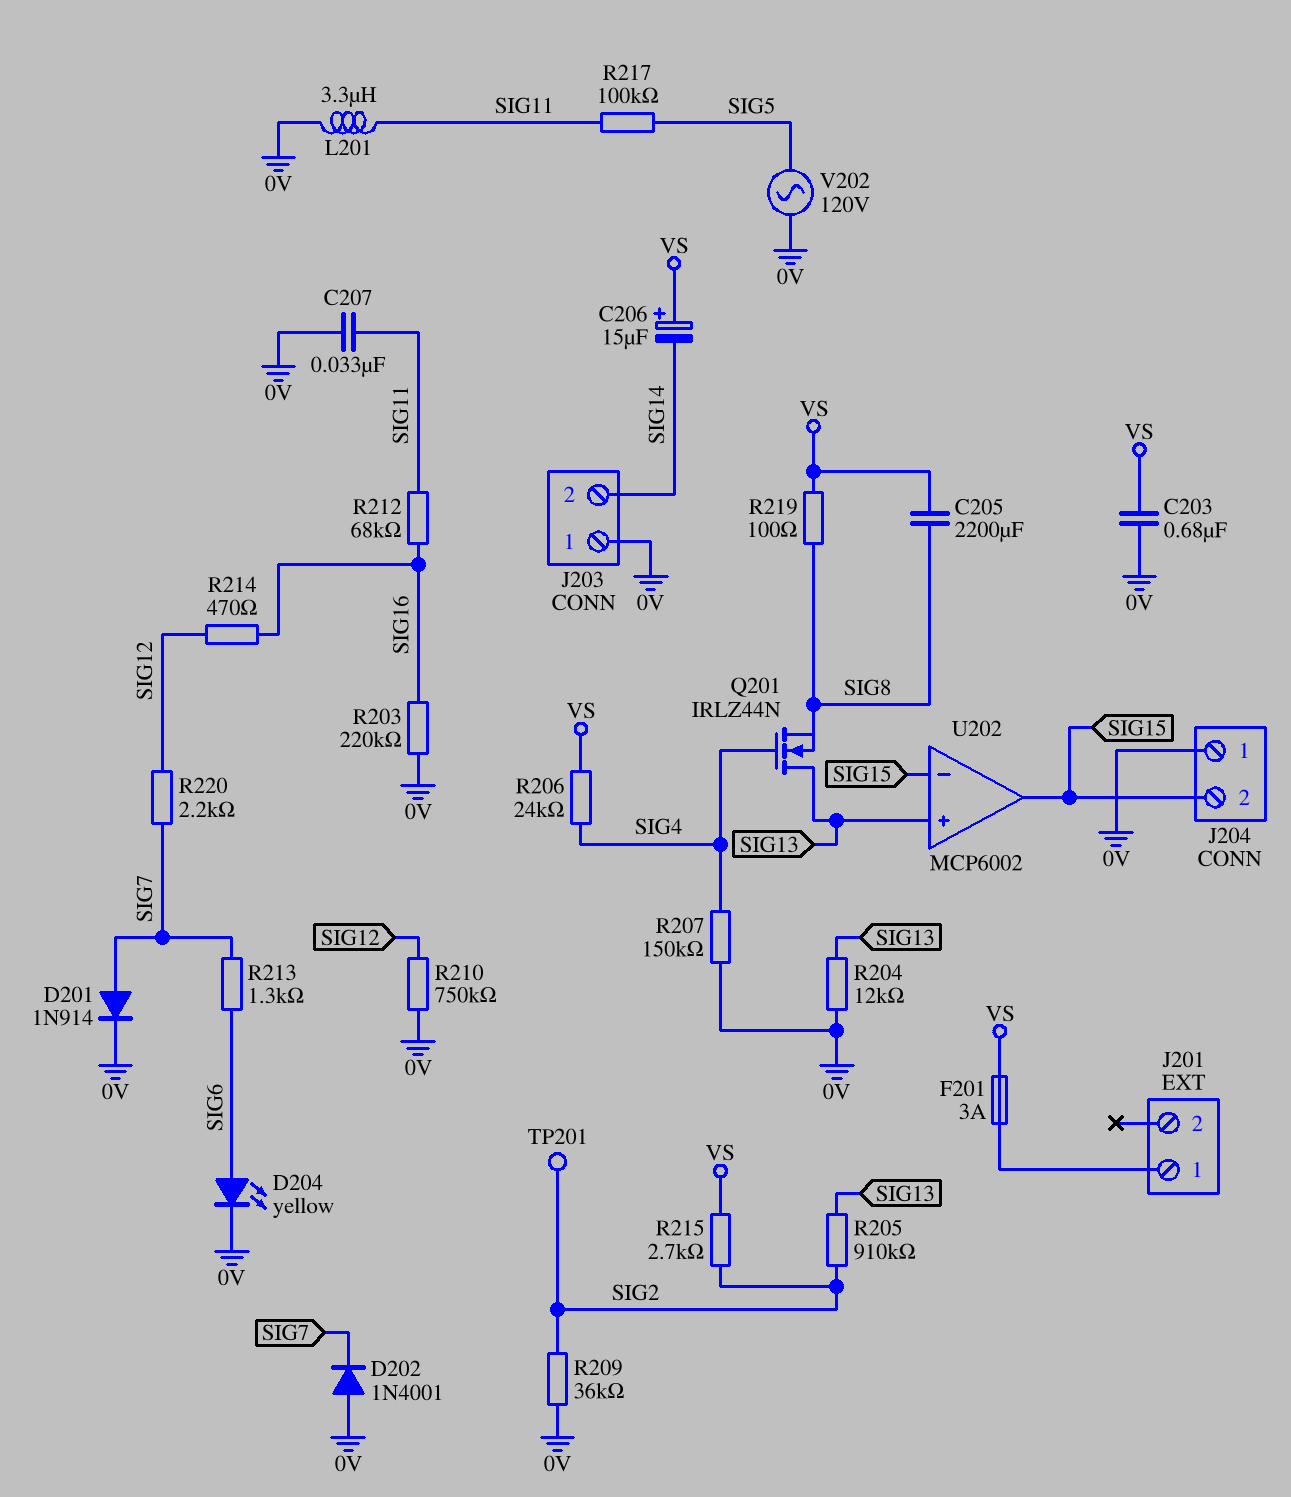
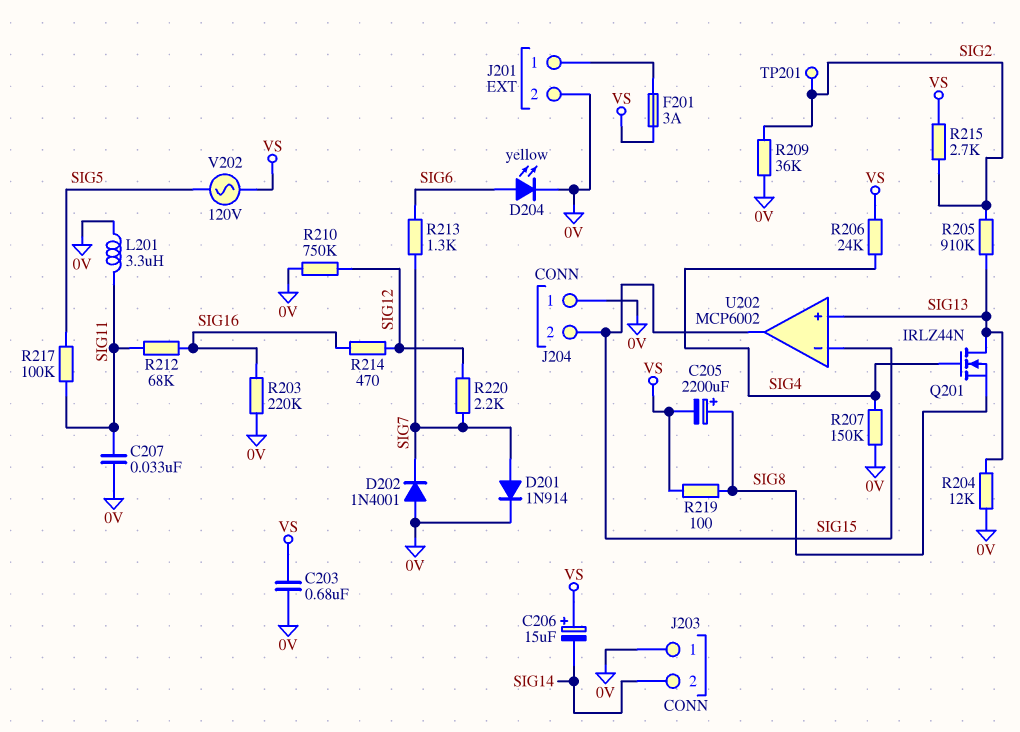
C205: 2200uF (SIG8, VS) -> 2200uF (plus SIG8, minus VS)
J201 pin 2: none -> 0V
V202: AC 120V (0V, SIG5) -> AC 120V (SIG5, VS)

